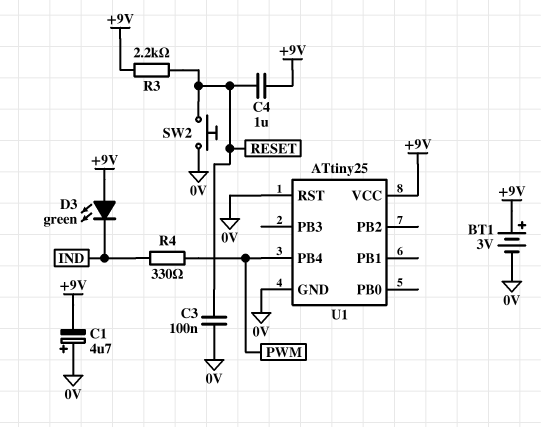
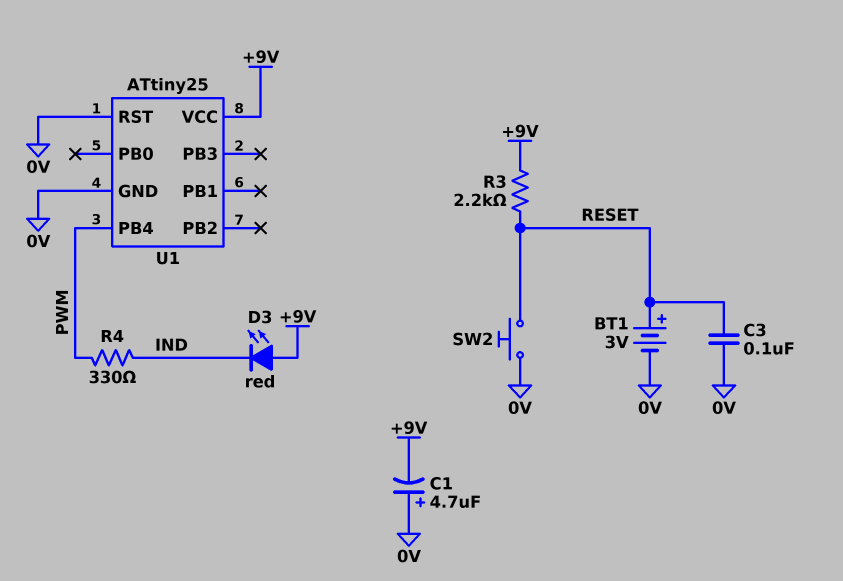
BT1: 3V (plus +9V, minus 0V) -> 3V (plus RESET, minus 0V)
C4: 1uF (+9V, RESET) -> none
D3: LED green (A +9V, K IND) -> LED red (A +9V, K IND)

